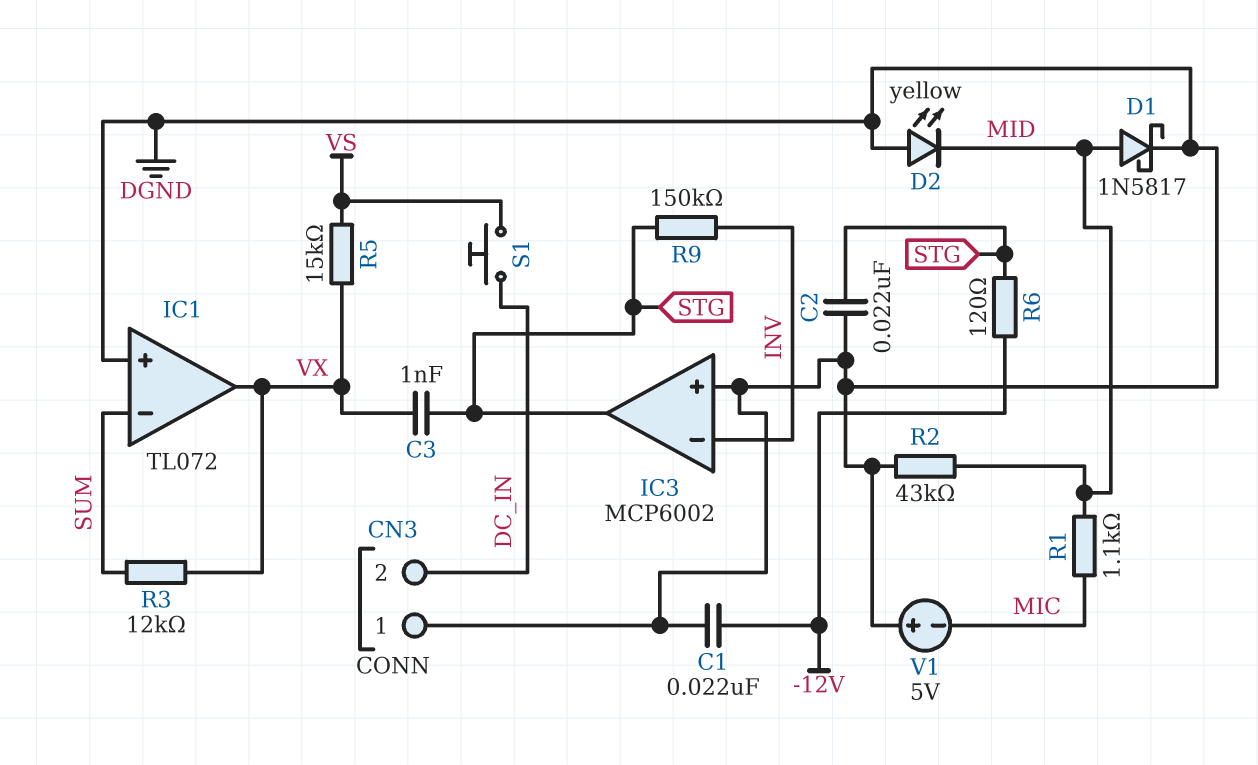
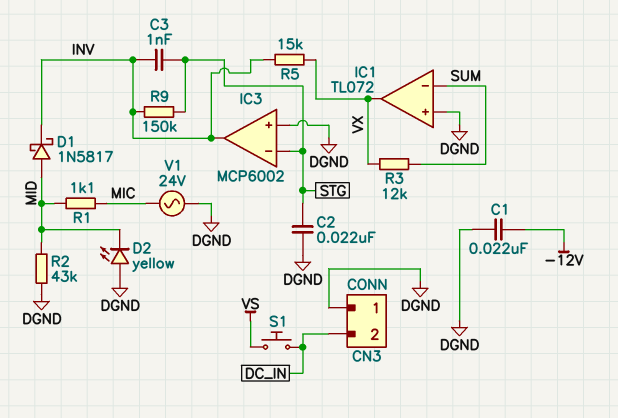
C3: 1nF (STG, VX) -> 1nF (INV, STG)
D1: schottky 1N5817 (A MID, K DGND) -> schottky 1N5817 (A MID, K INV)
IC3 pin in-: INV -> STG
IC3 pin out: STG -> INV
R5: 15k (VS, VX) -> 15k (INV, VX)
R6: 120 (-12V, STG) -> none
V1: 5V (plus DGND, minus MIC) -> AC 24V (DGND, MIC)

